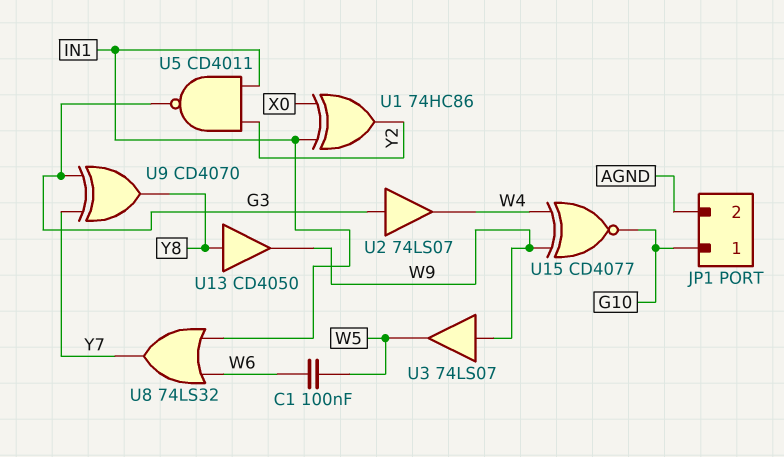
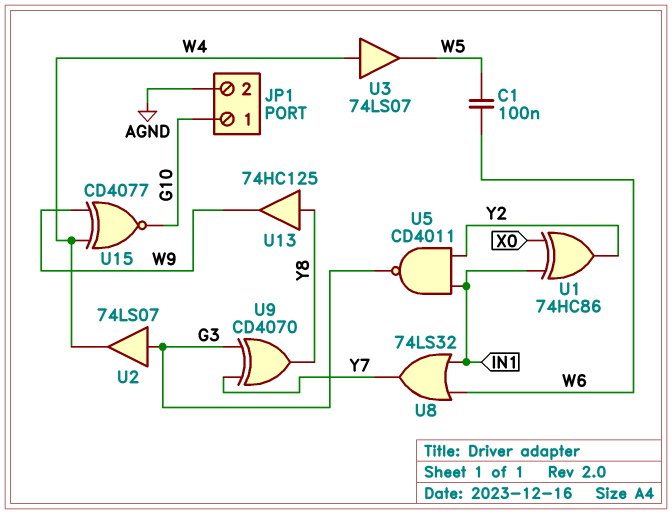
U3: buffer 74LS07 (in W9, out W5) -> buffer 74LS07 (in W4, out W5)
U13: buffer CD4050 (in Y8, out W9) -> buffer 74HC125 (in Y8, out W9)

